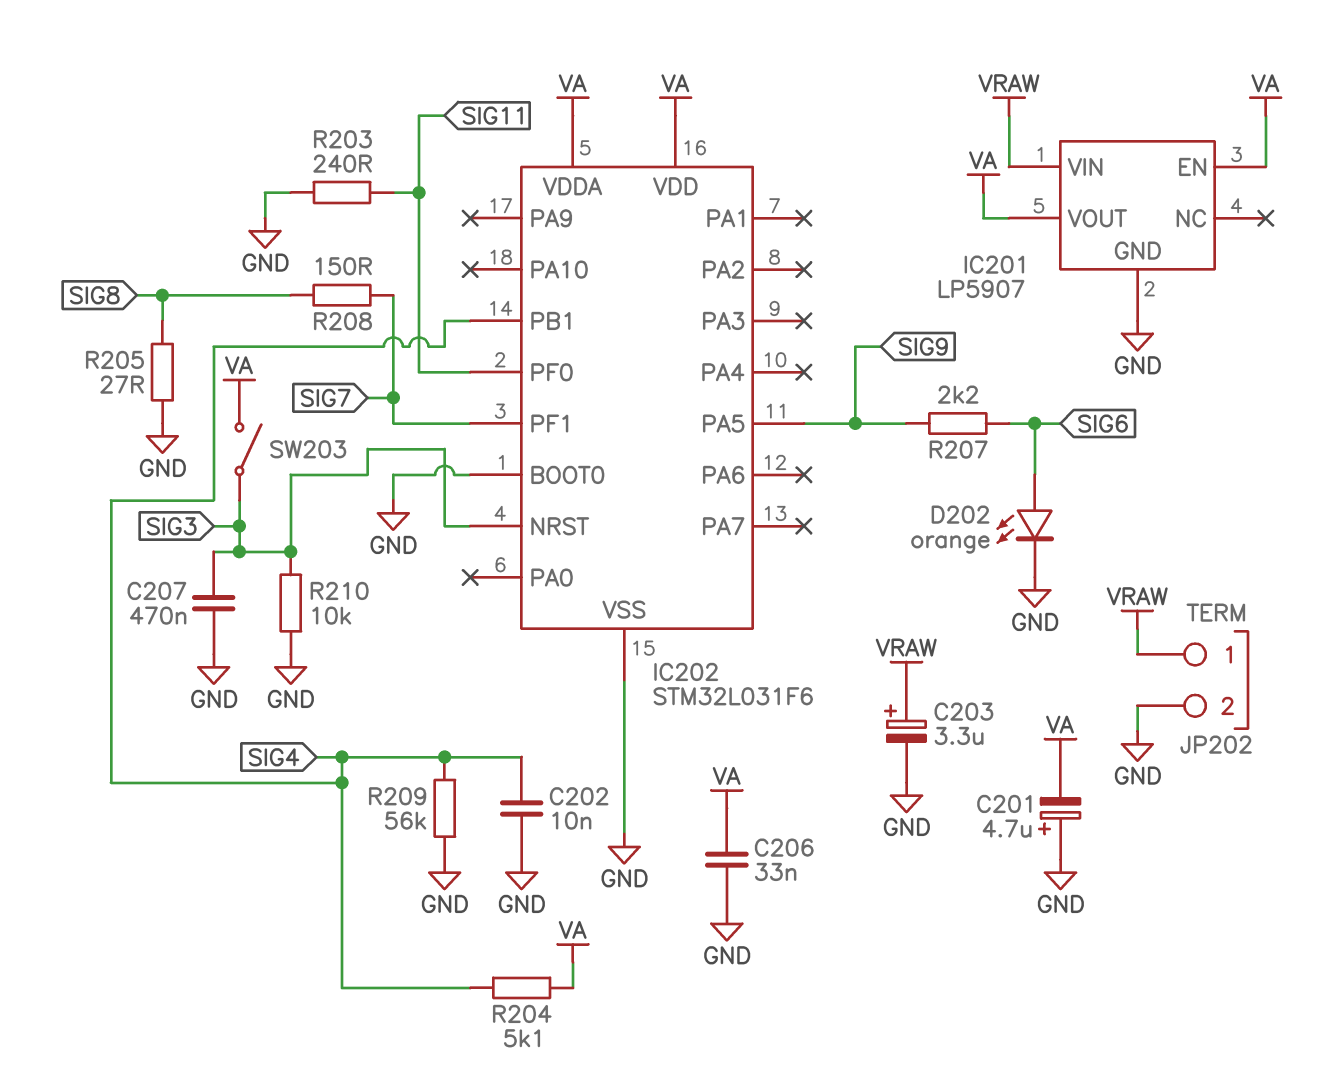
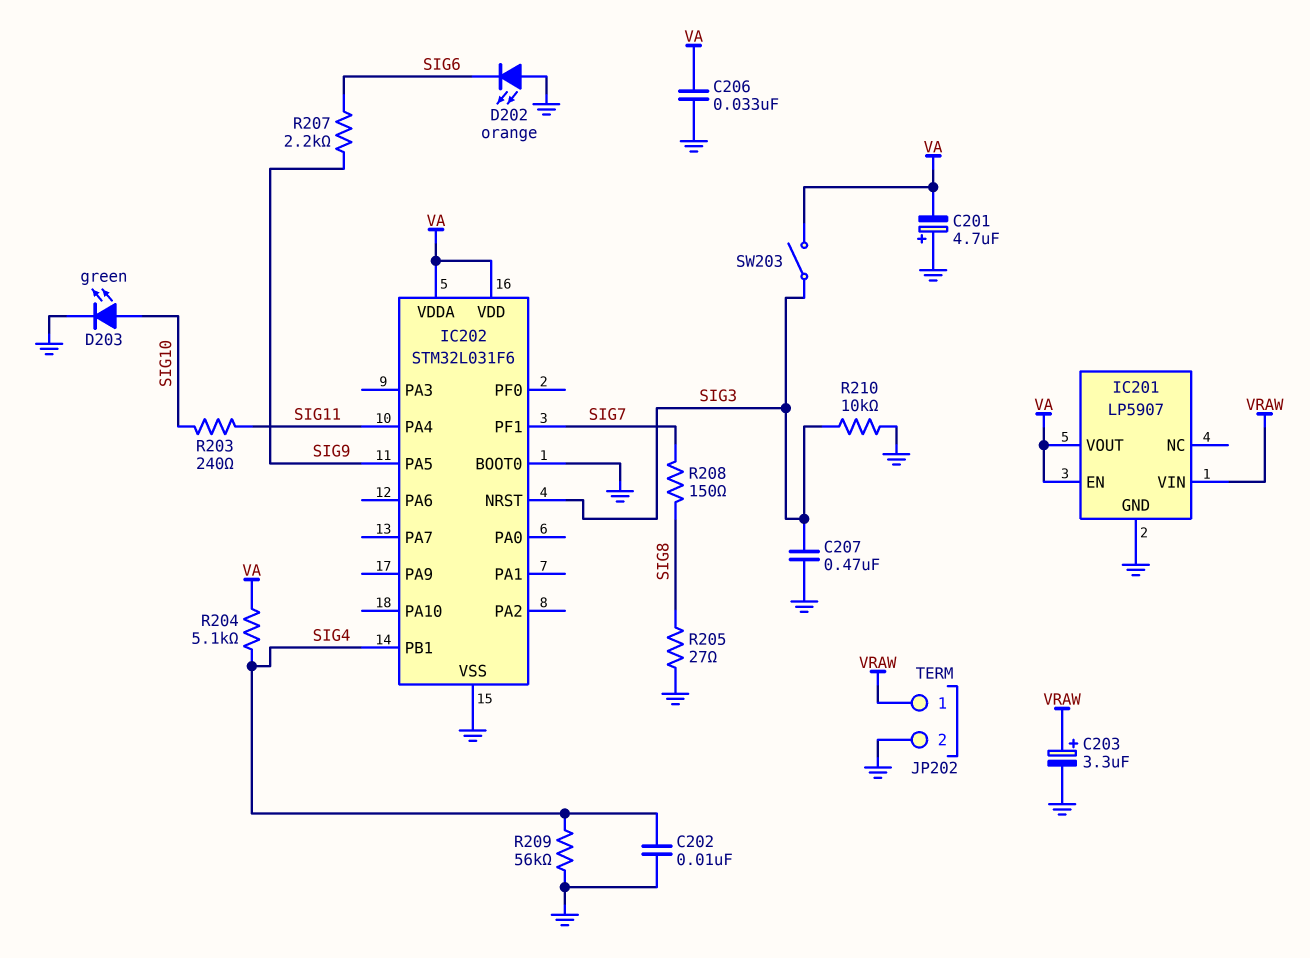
D202: LED orange (A SIG6, K GND) -> LED orange (A GND, K SIG6)
D203: none -> LED green (A SIG10, K GND)
IC202 pin PA4: none -> SIG11
IC202 pin PF0: SIG11 -> none
R203: 240 (GND, SIG11) -> 240 (SIG10, SIG11)

